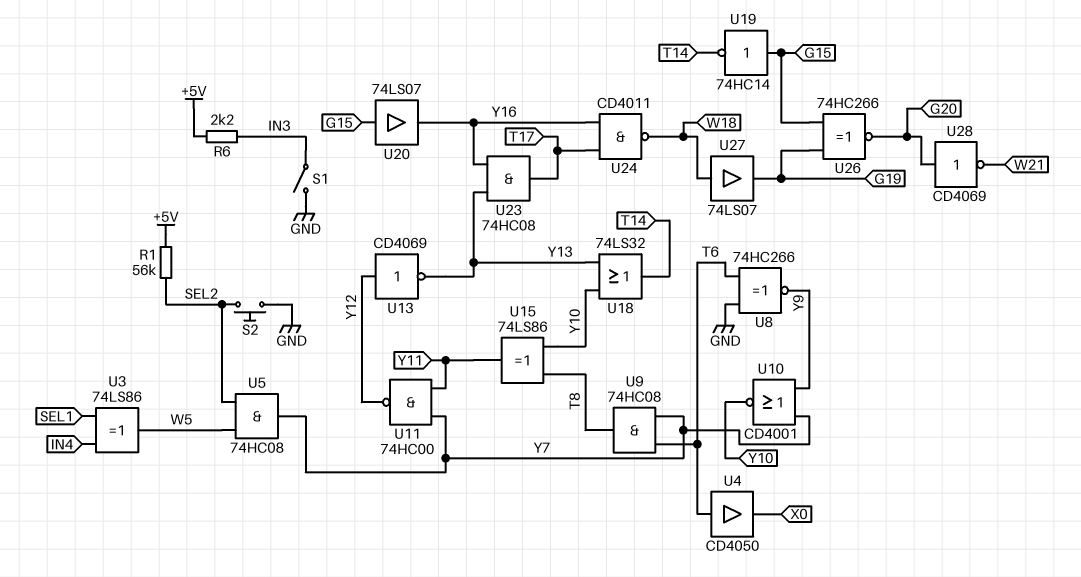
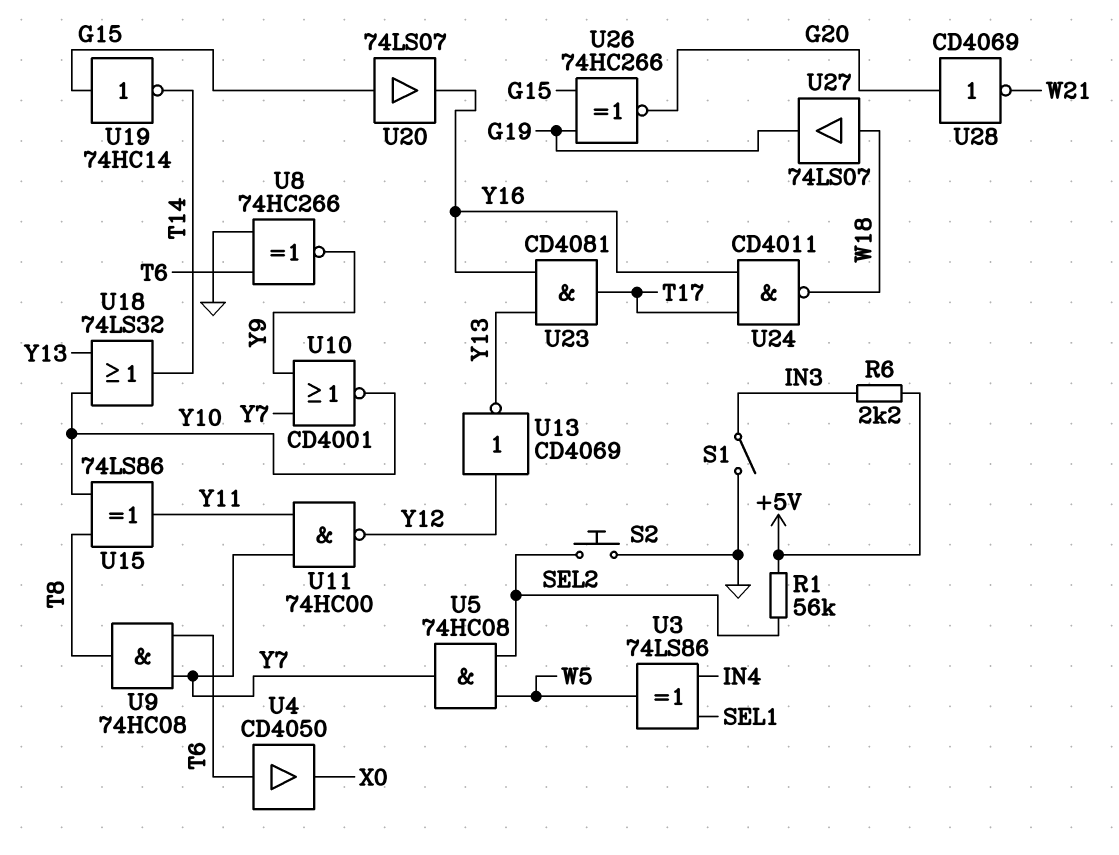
U23: AND 74HC08 (in Y13, in Y16, out T17) -> AND CD4081 (in Y13, in Y16, out T17)

